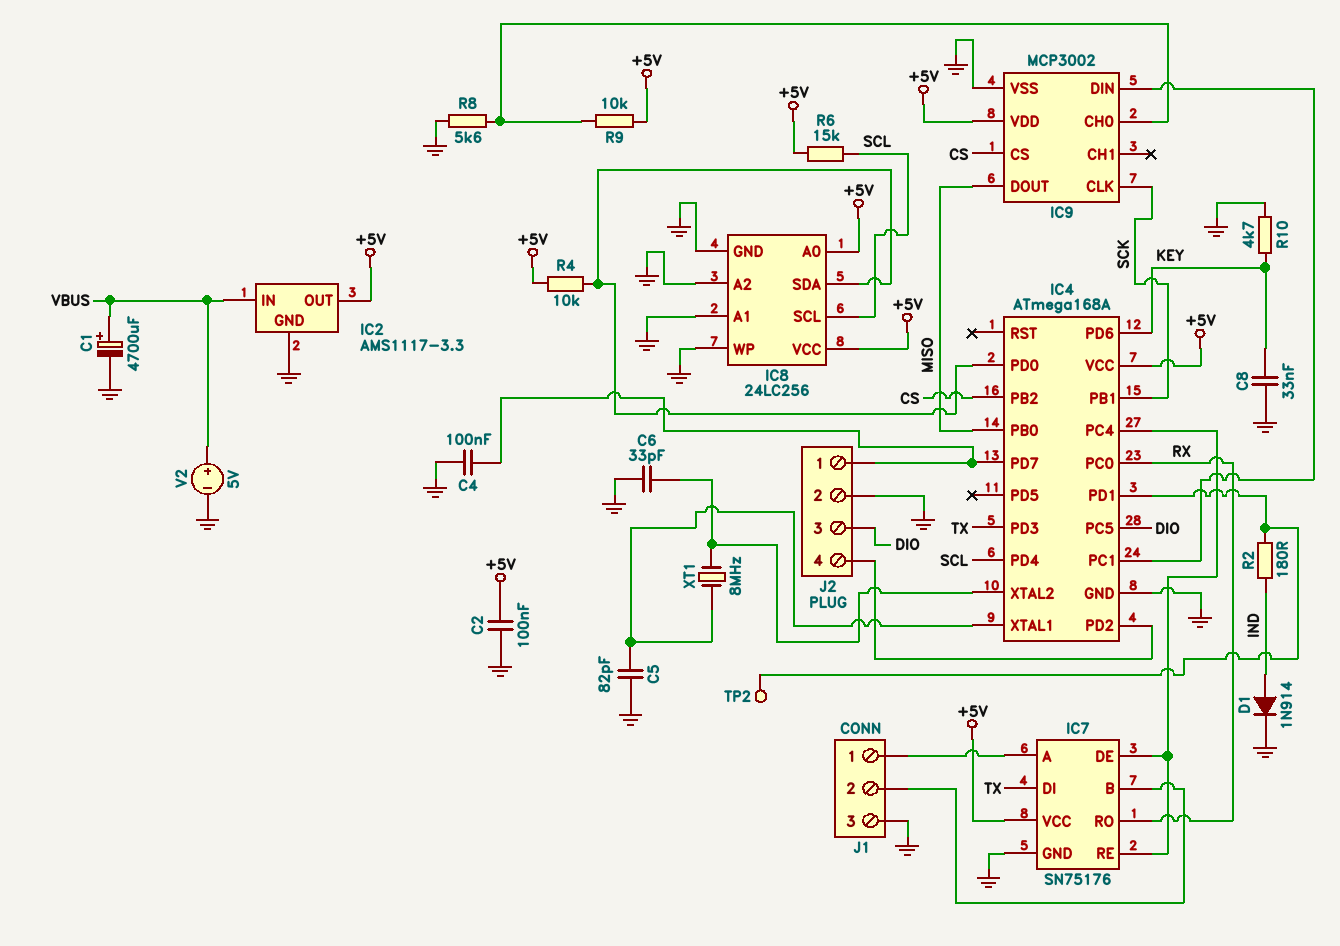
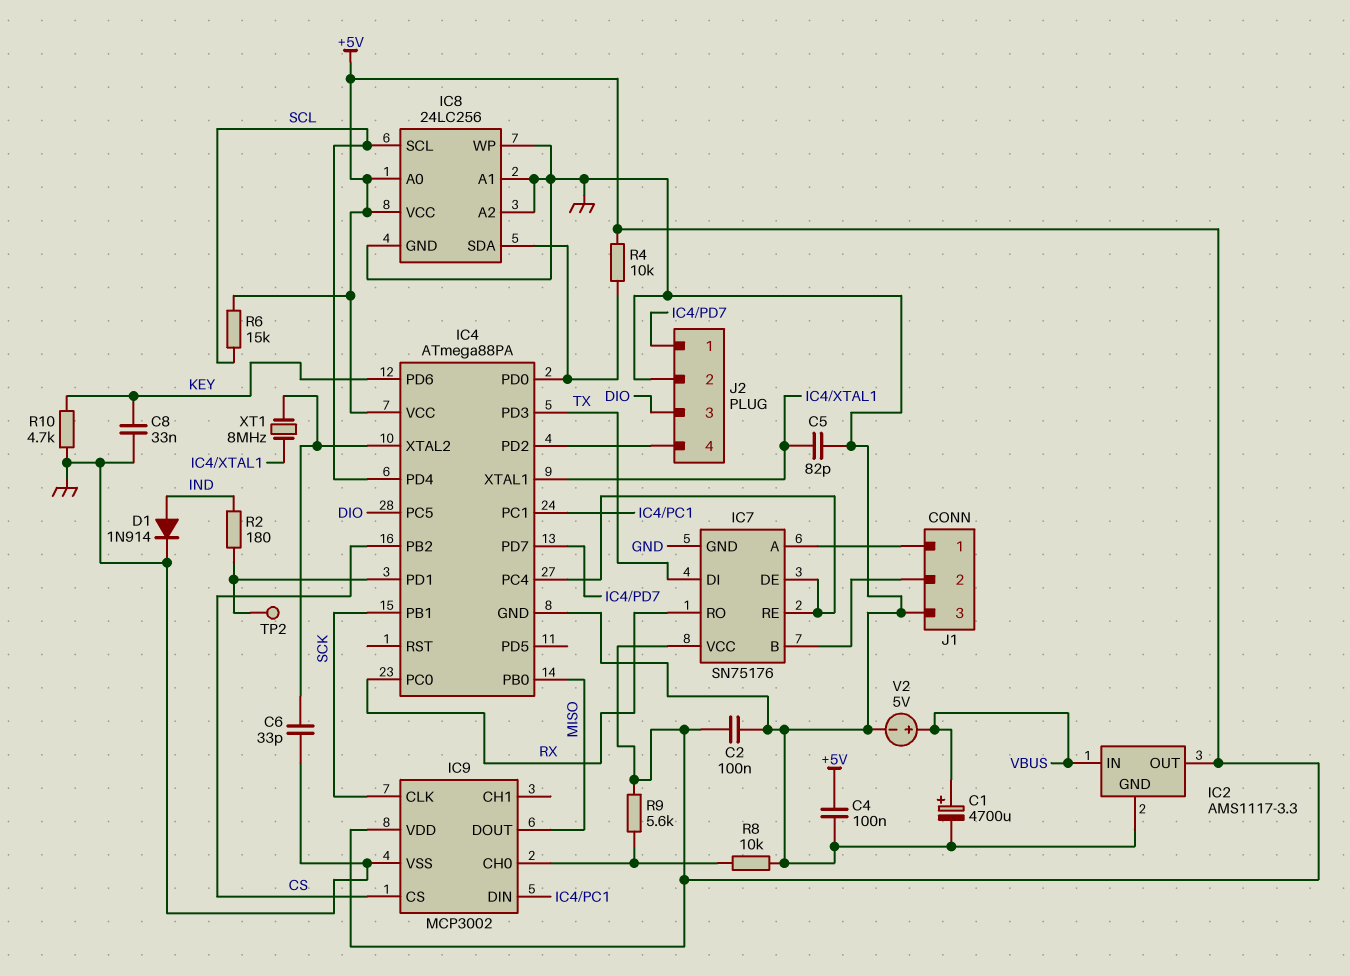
C4: 100nF (GND, IC4/PD7) -> 100nF (+5V, GND)
IC4: ATmega168A -> ATmega88PA
R8: 5.6k (GND, IC9/CH0) -> 10k (GND, IC9/CH0)
R9: 10k (+5V, IC9/CH0) -> 5.6k (+5V, IC9/CH0)

